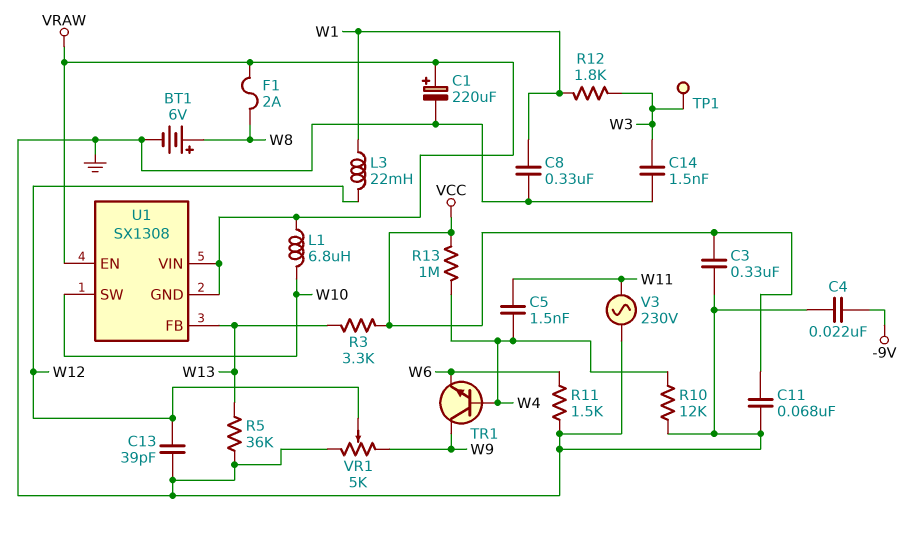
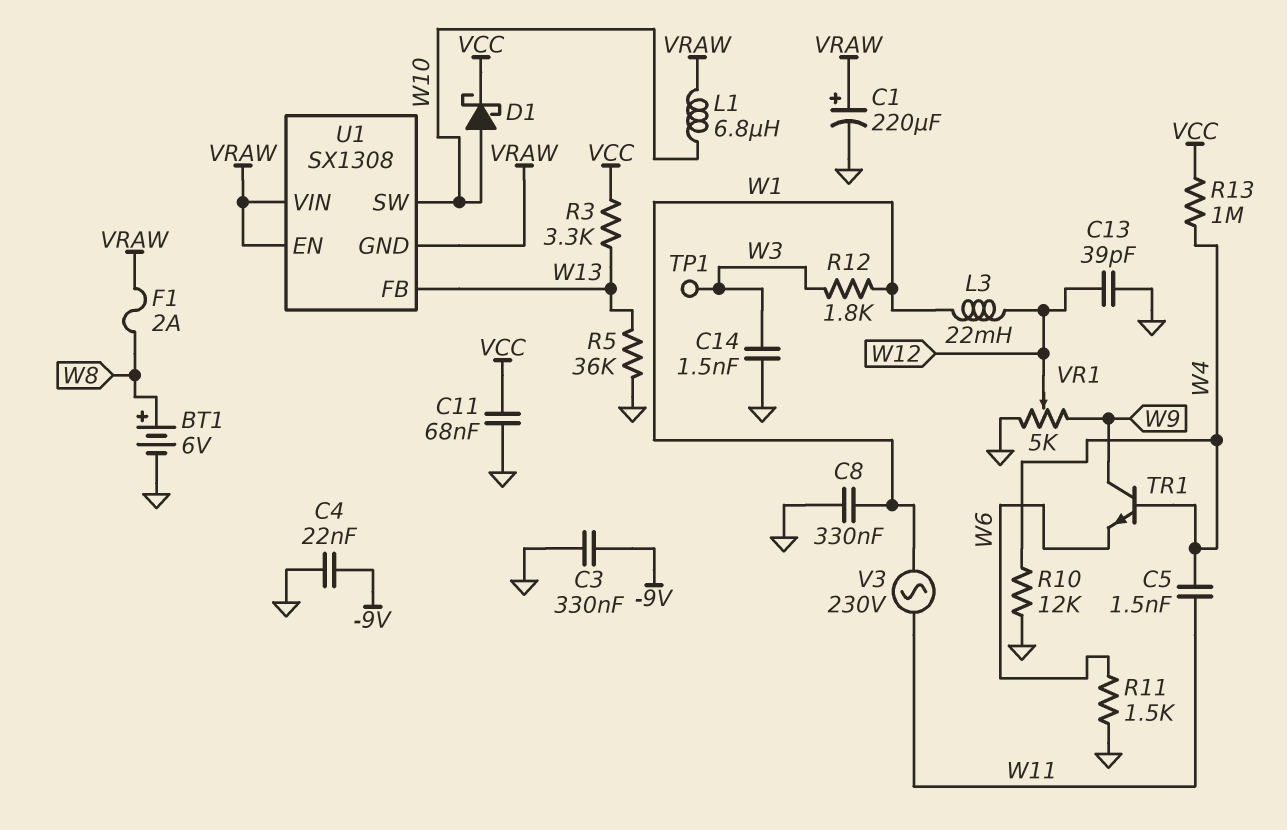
C3: 330nF (GND, VCC) -> 330nF (-9V, GND)
D1: none -> schottky (A W10, K VCC)
V3: AC 230V (GND, W11) -> AC 230V (W1, W11)

